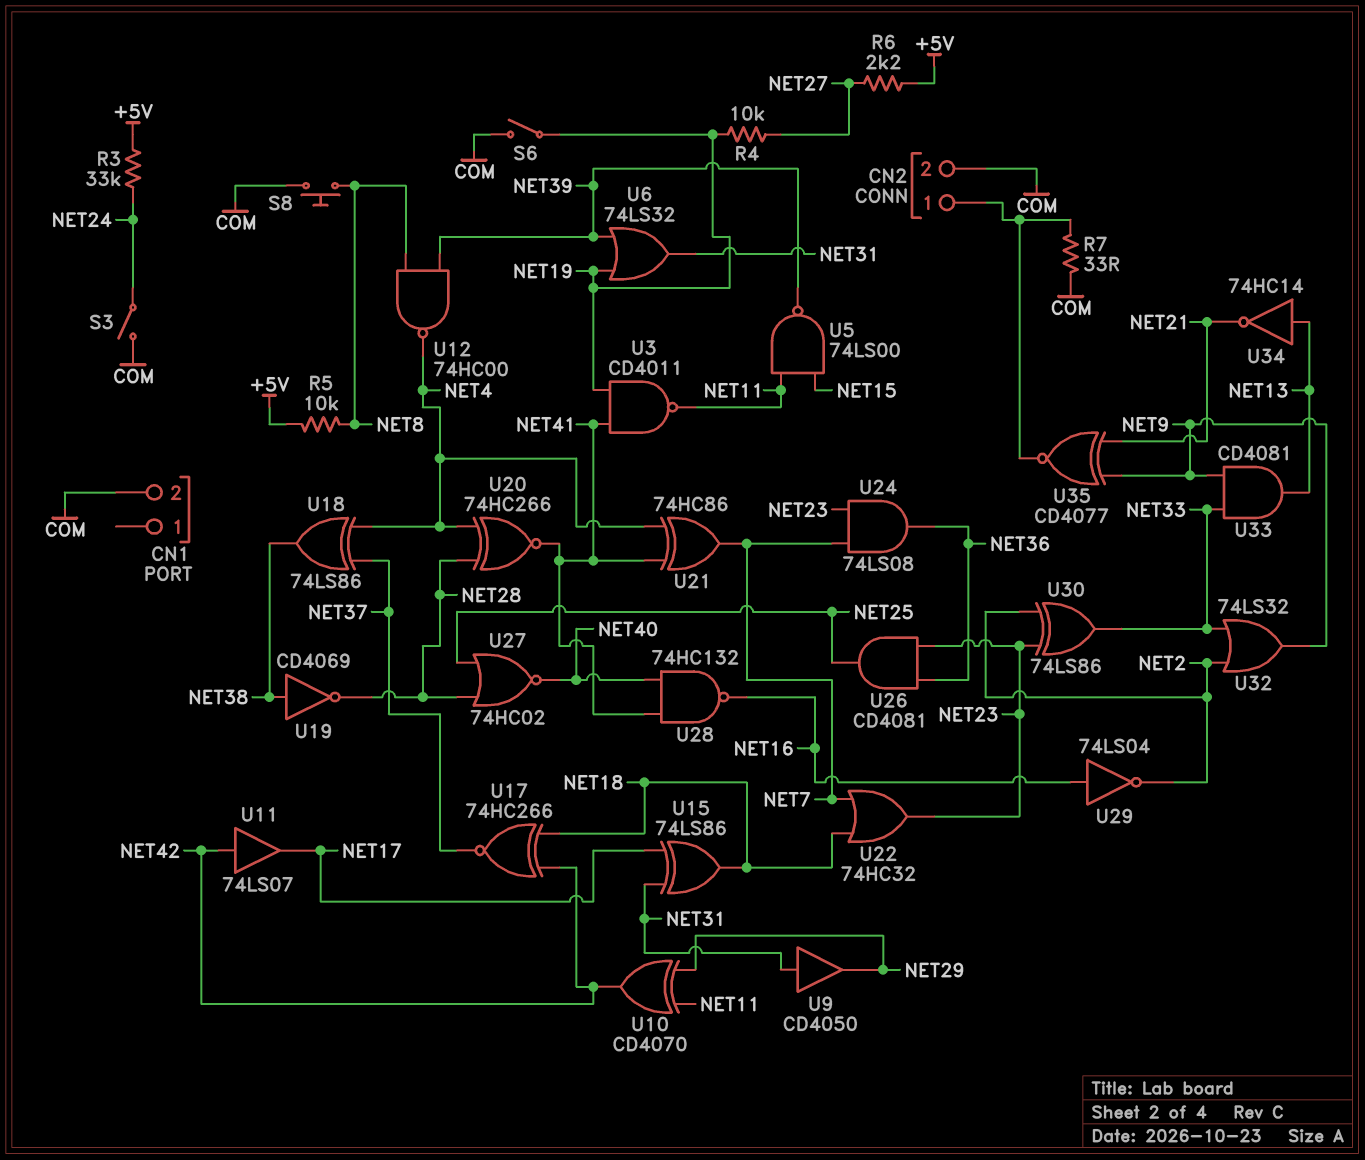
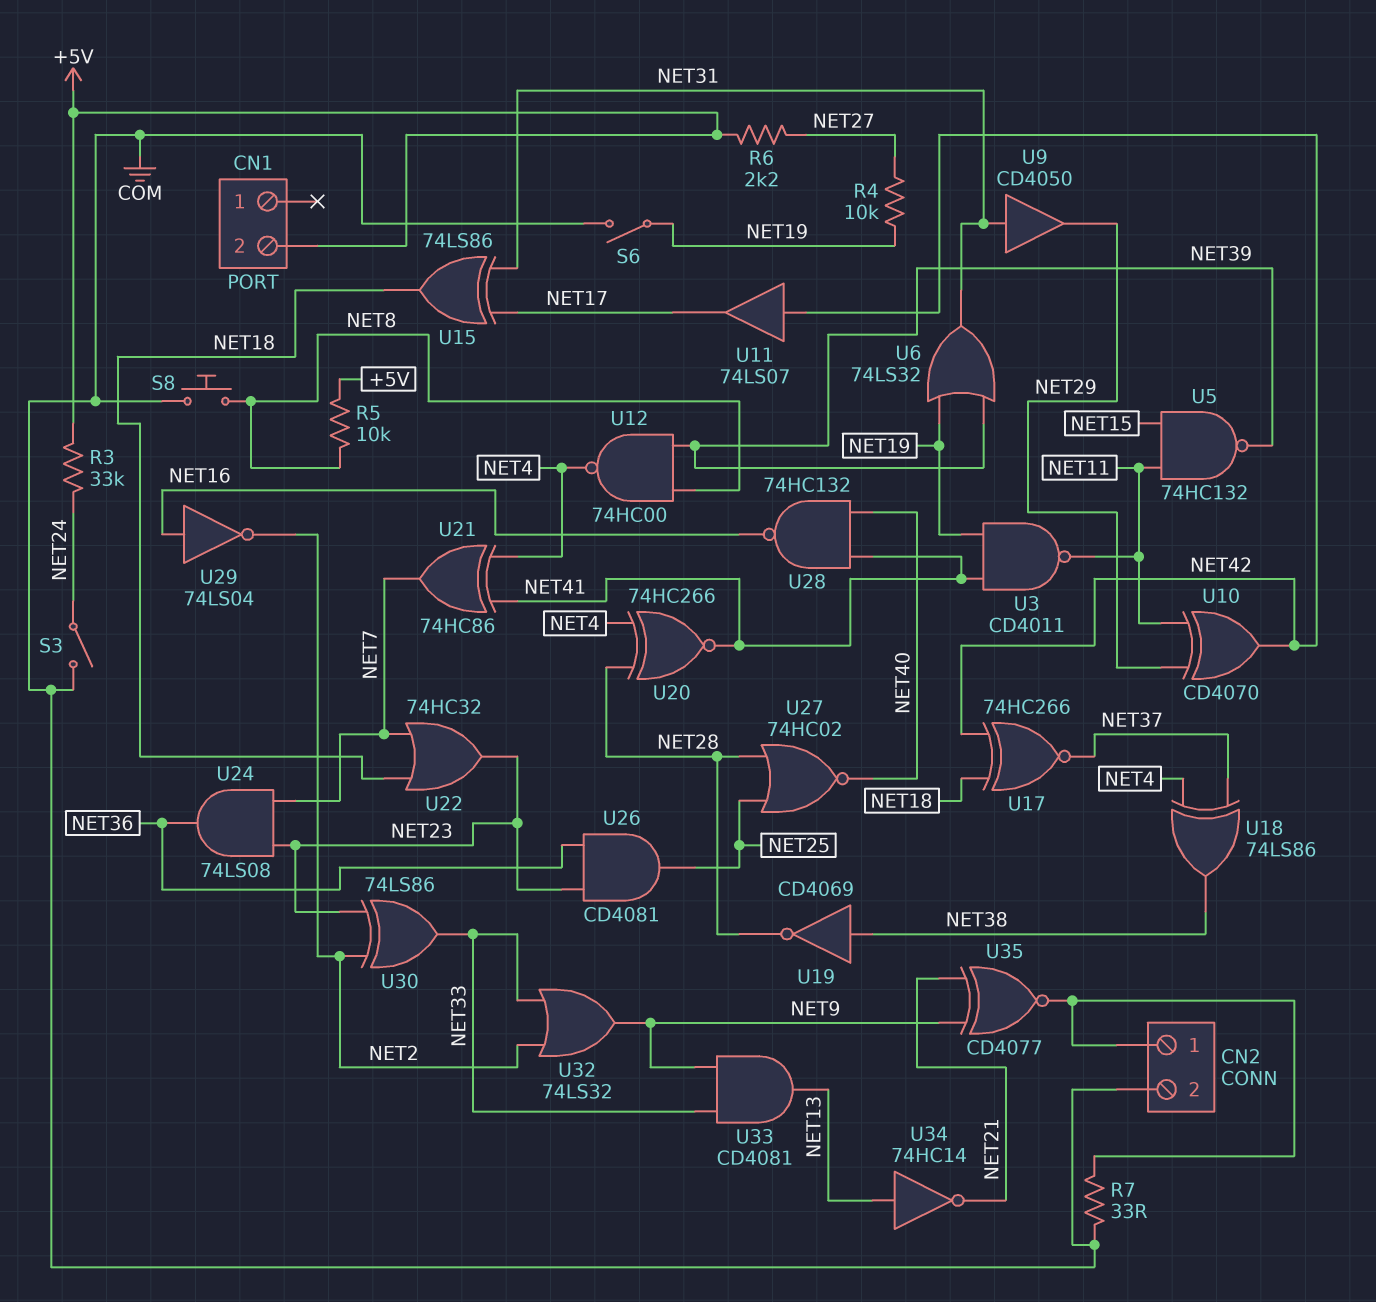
CN1 pin 2: COM -> +5V
U5: NAND 74LS00 (in NET11, in NET15, out NET39) -> NAND 74HC132 (in NET11, in NET15, out NET39)

